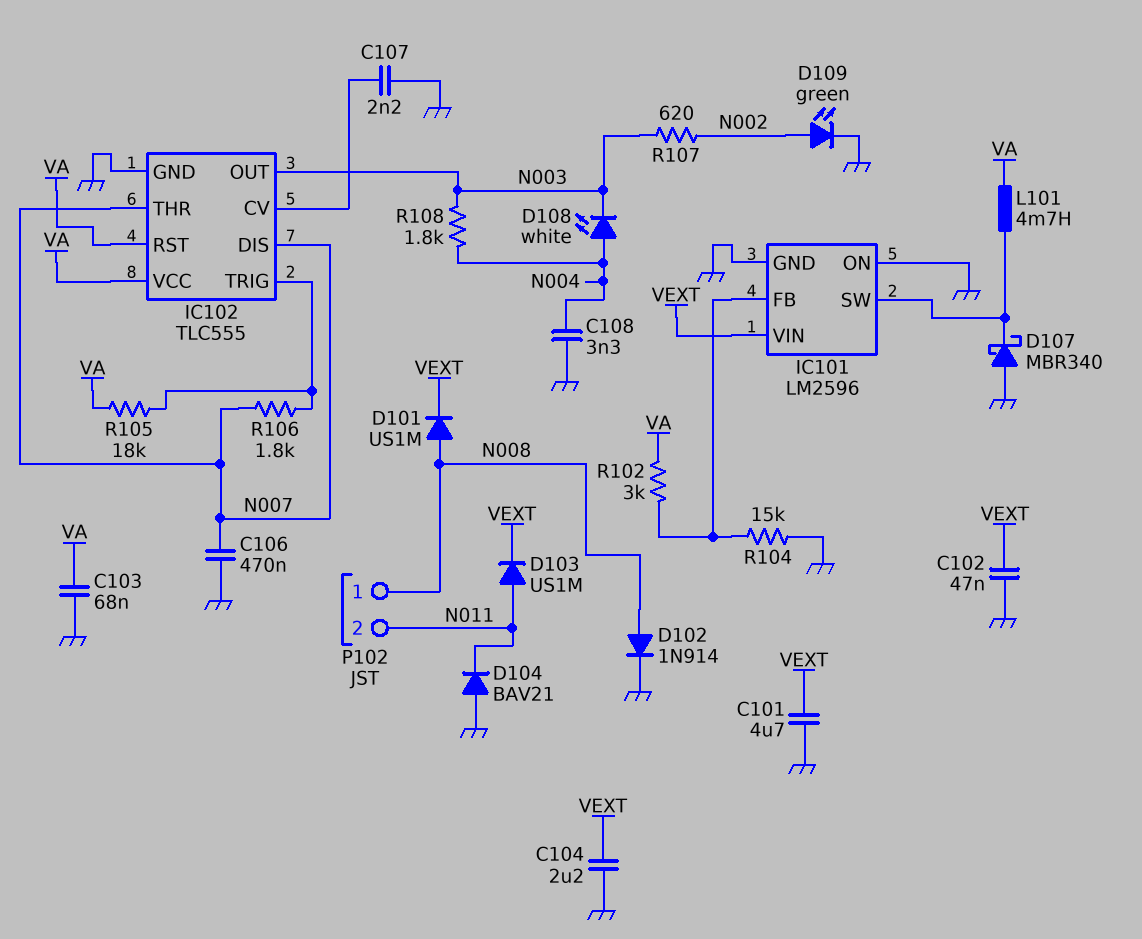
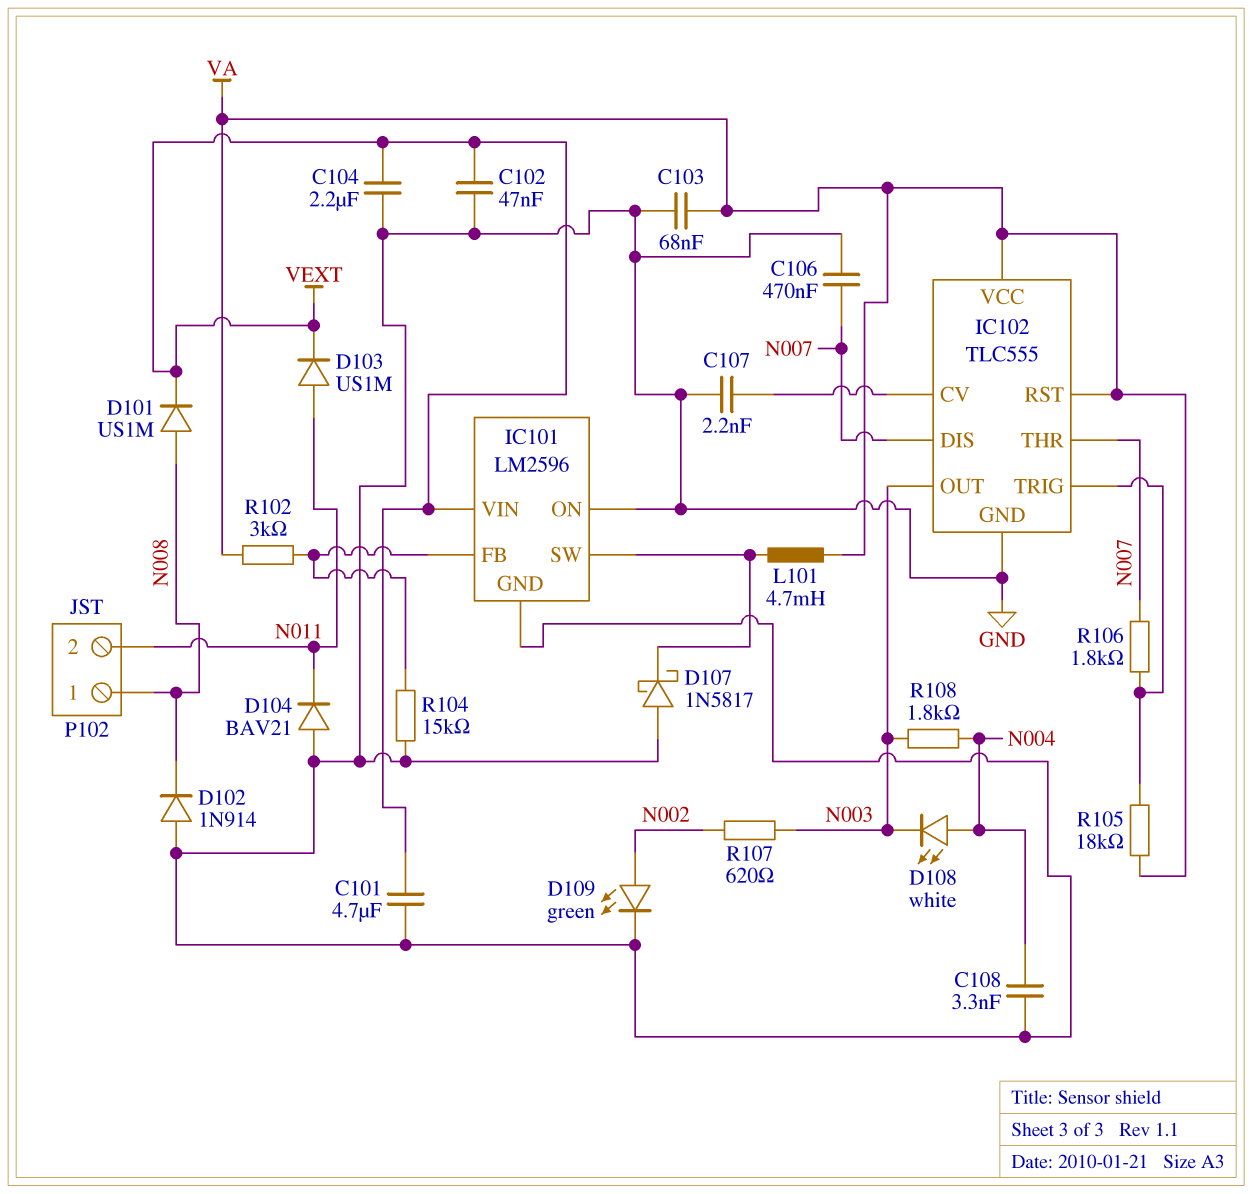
D102: diode 1N914 (A N008, K GND) -> diode 1N914 (A GND, K N008)
D107: schottky MBR340 (A GND, K IC101/SW) -> schottky 1N5817 (A GND, K IC101/SW)

